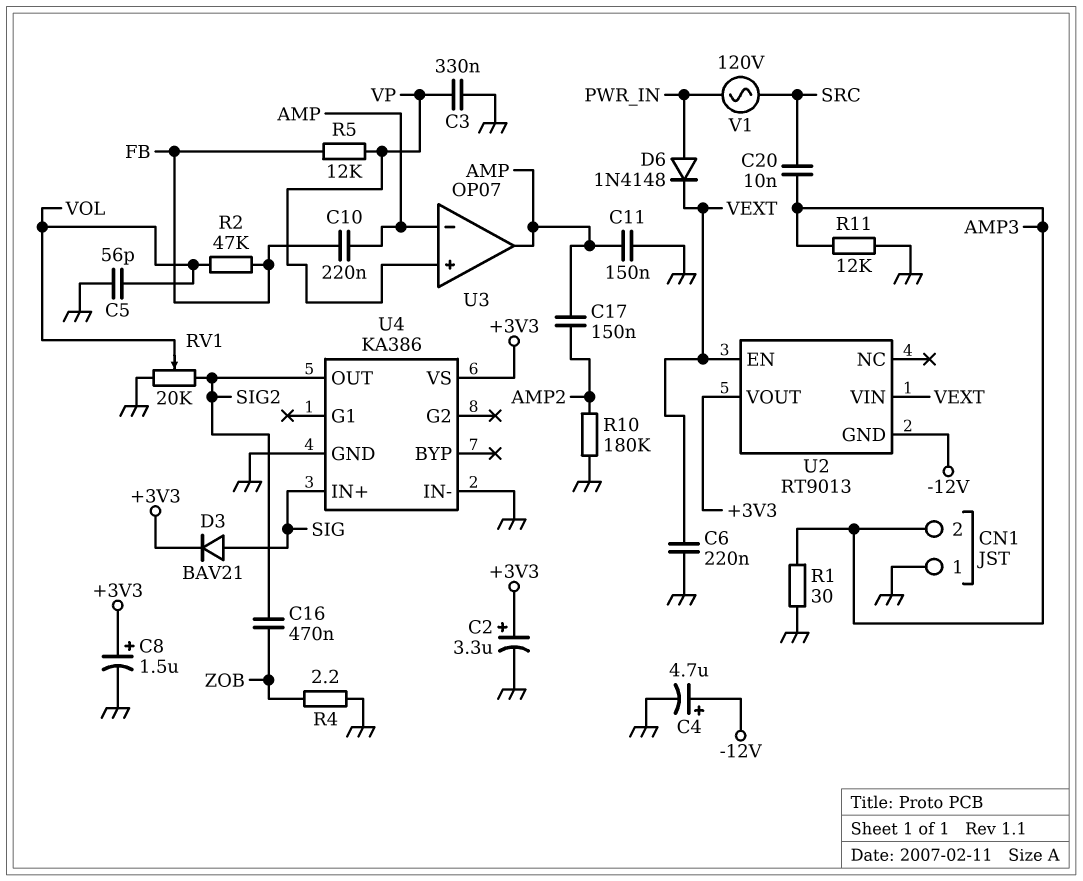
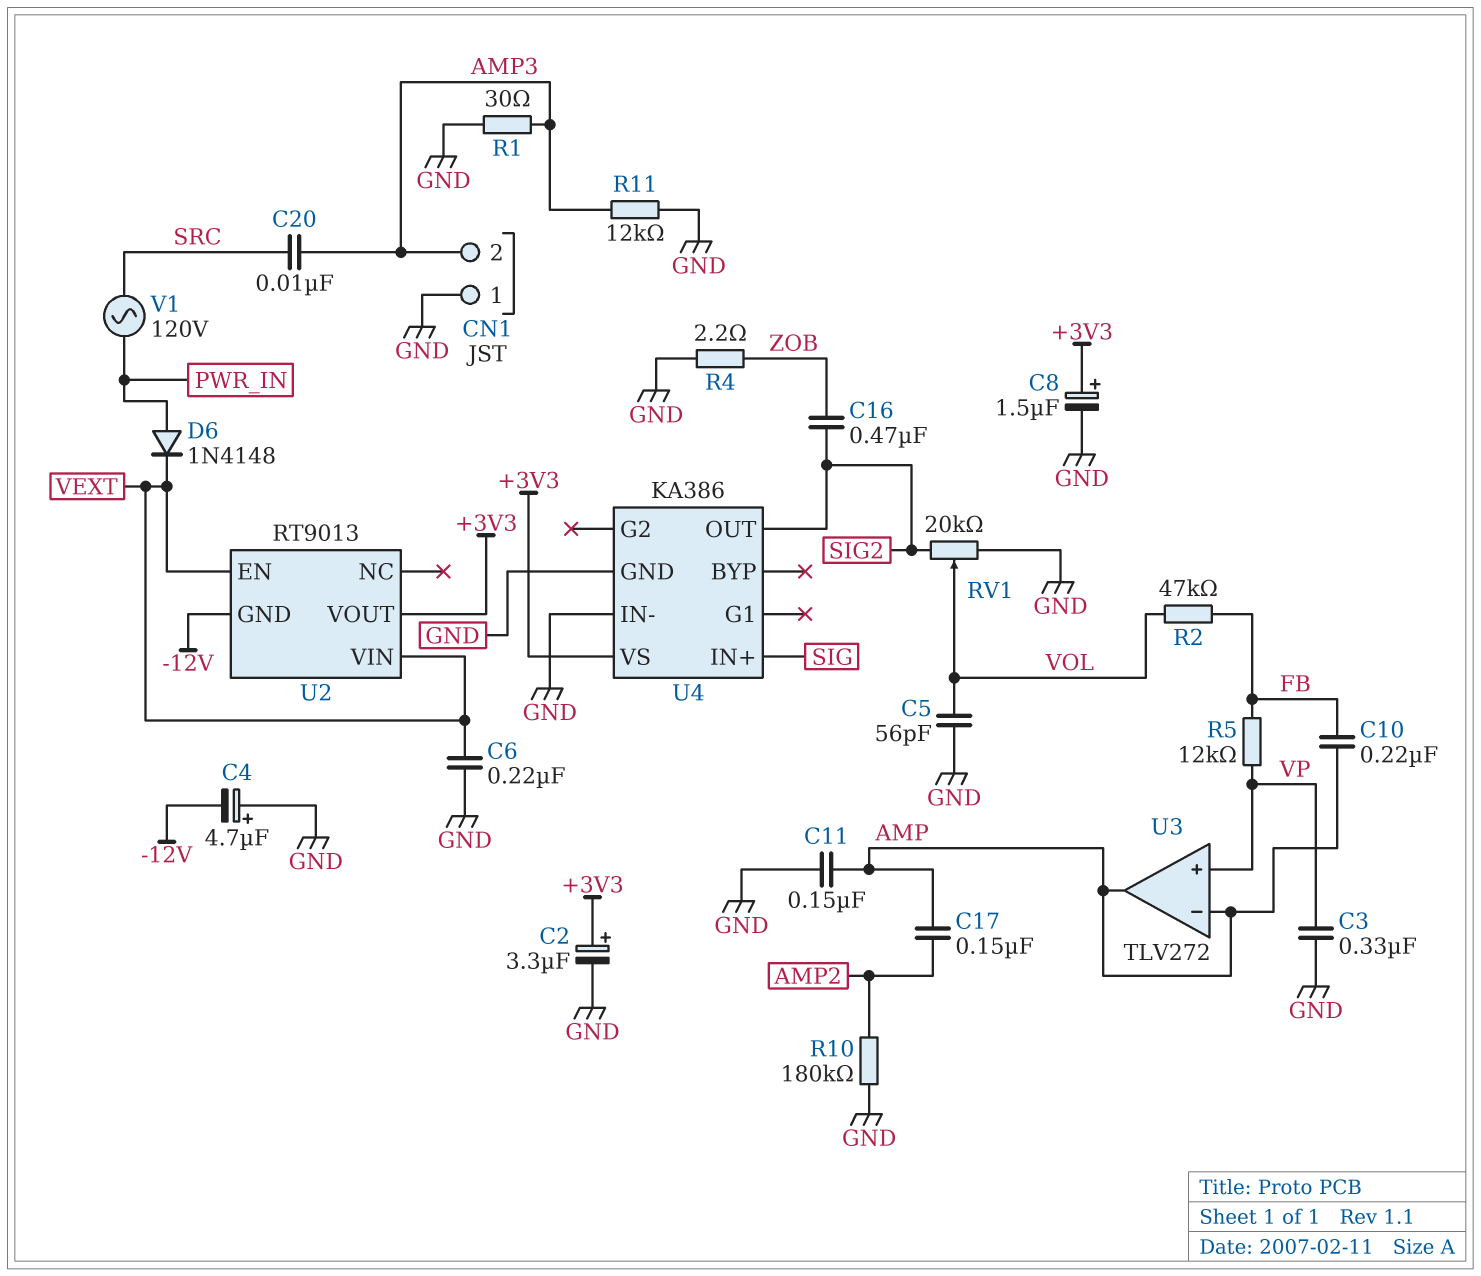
C4: 4.7uF (plus -12V, minus GND) -> 4.7uF (plus GND, minus -12V)
D3: diode BAV21 (A SIG, K +3V3) -> none
U3: OP07 -> TLV272

